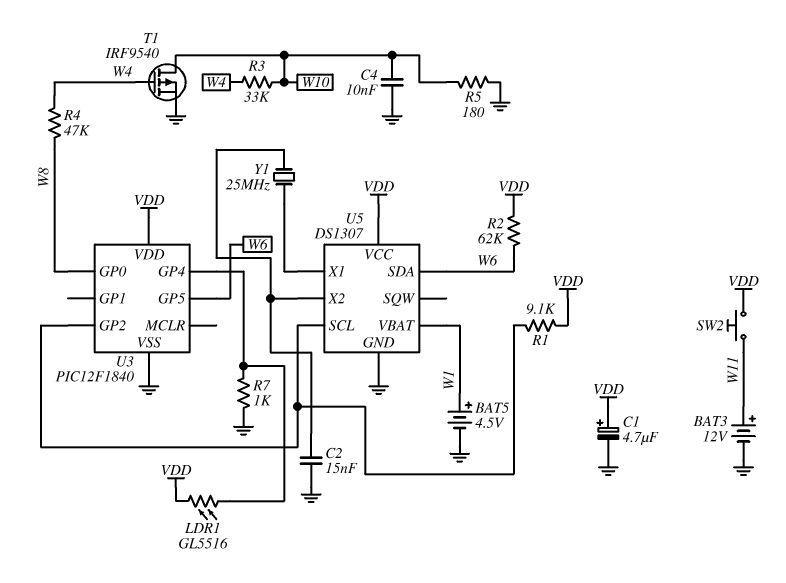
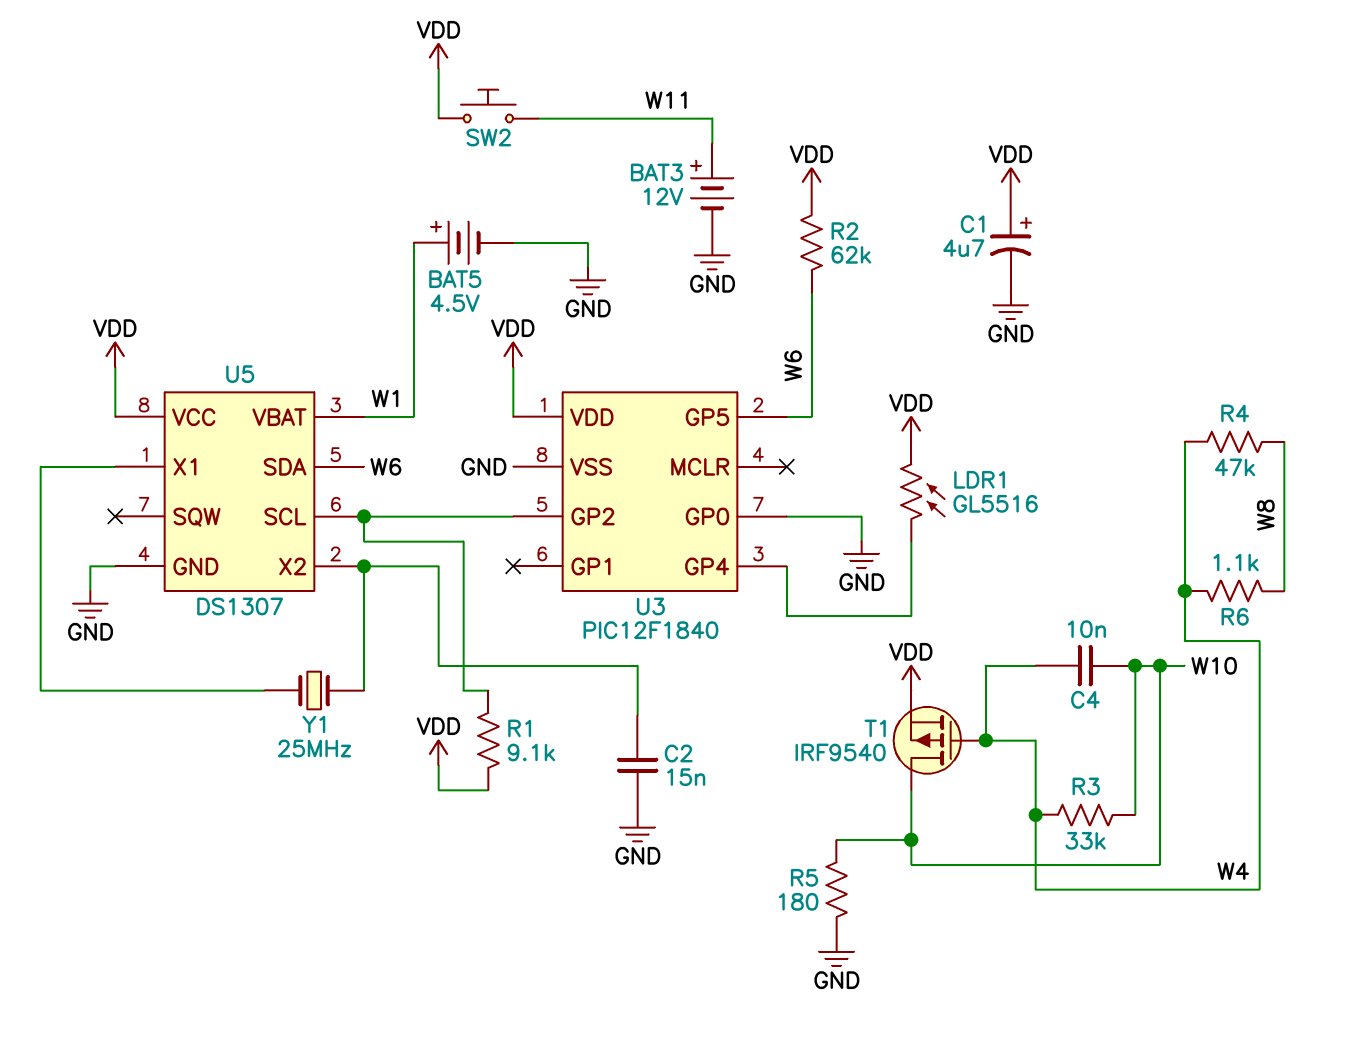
C4: 10nF (GND, W10) -> 10nF (W4, W10)
R6: none -> 1.1k (W4, W8)
R7: 1k (GND, U3/GP4) -> none
T1: PMOS IRF9540 (G W4, D W10, S GND) -> PMOS IRF9540 (G W4, D W10, S VDD)
U3 pin GP0: W8 -> GND

